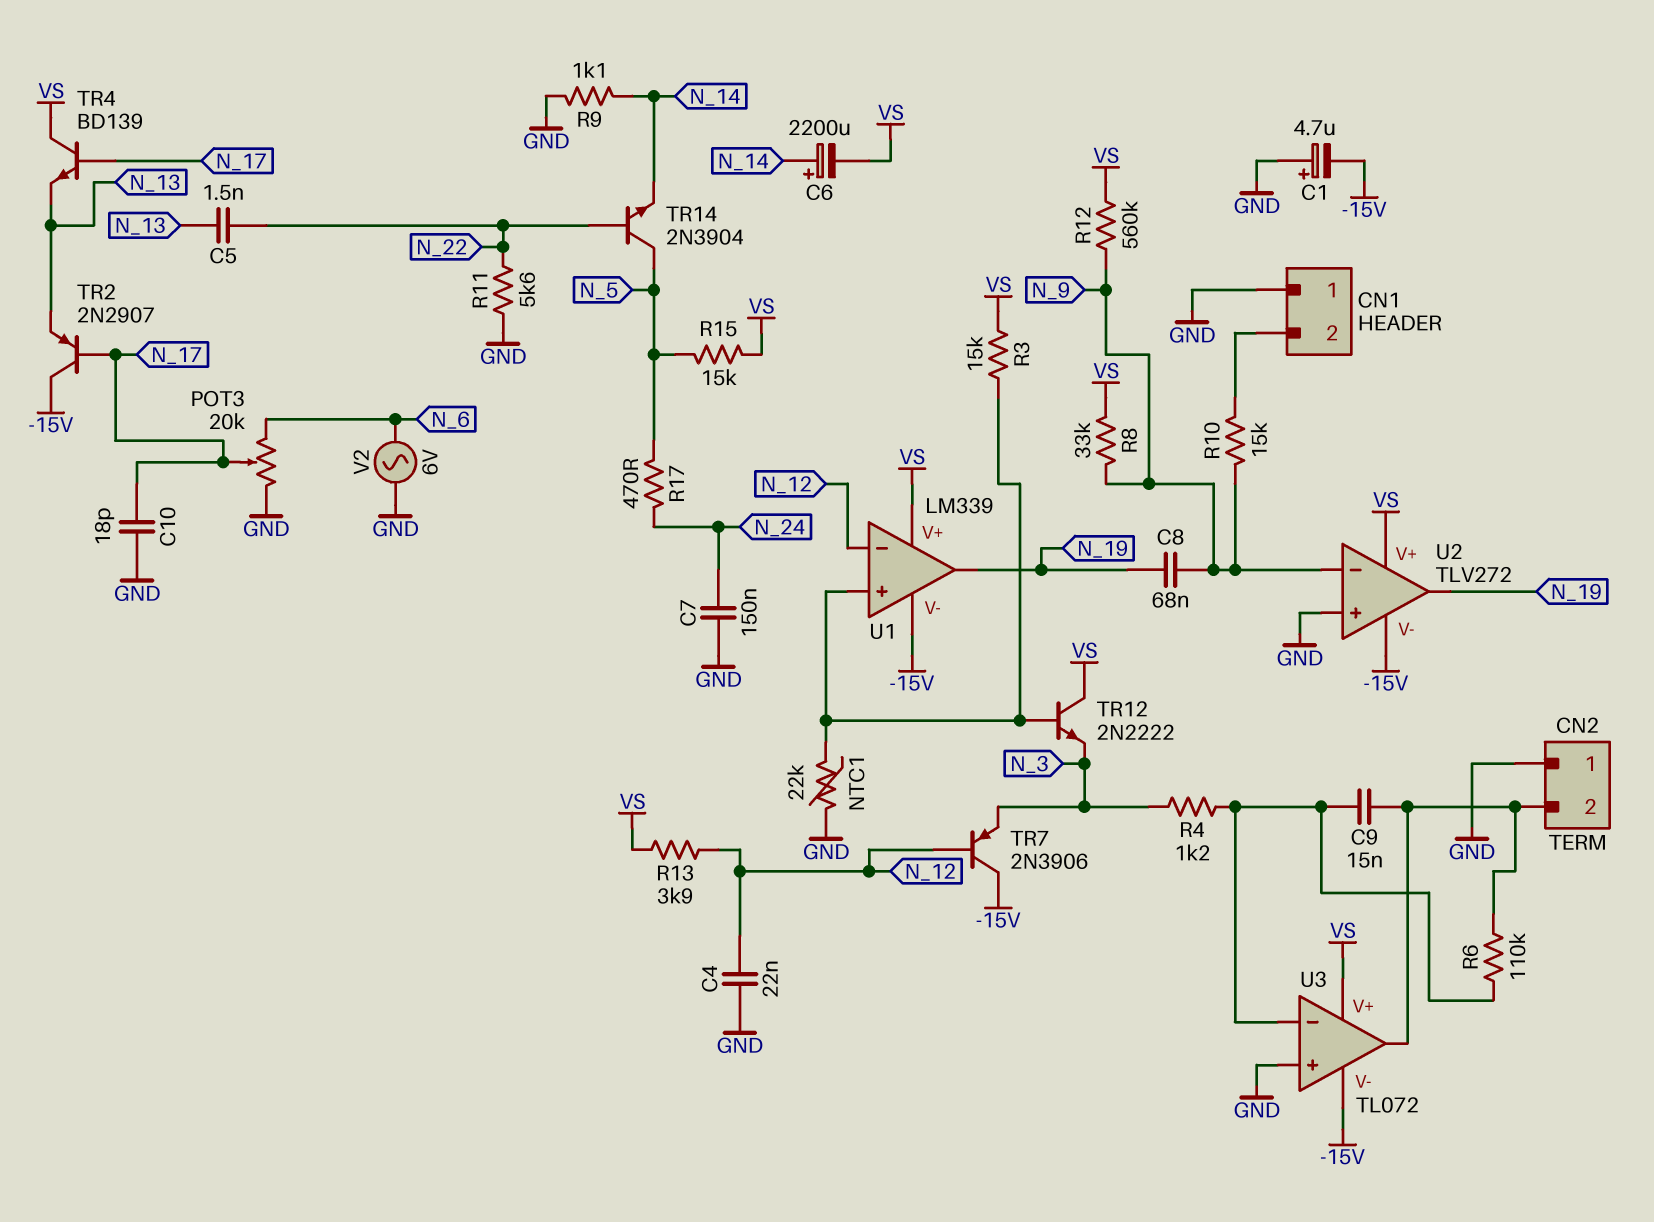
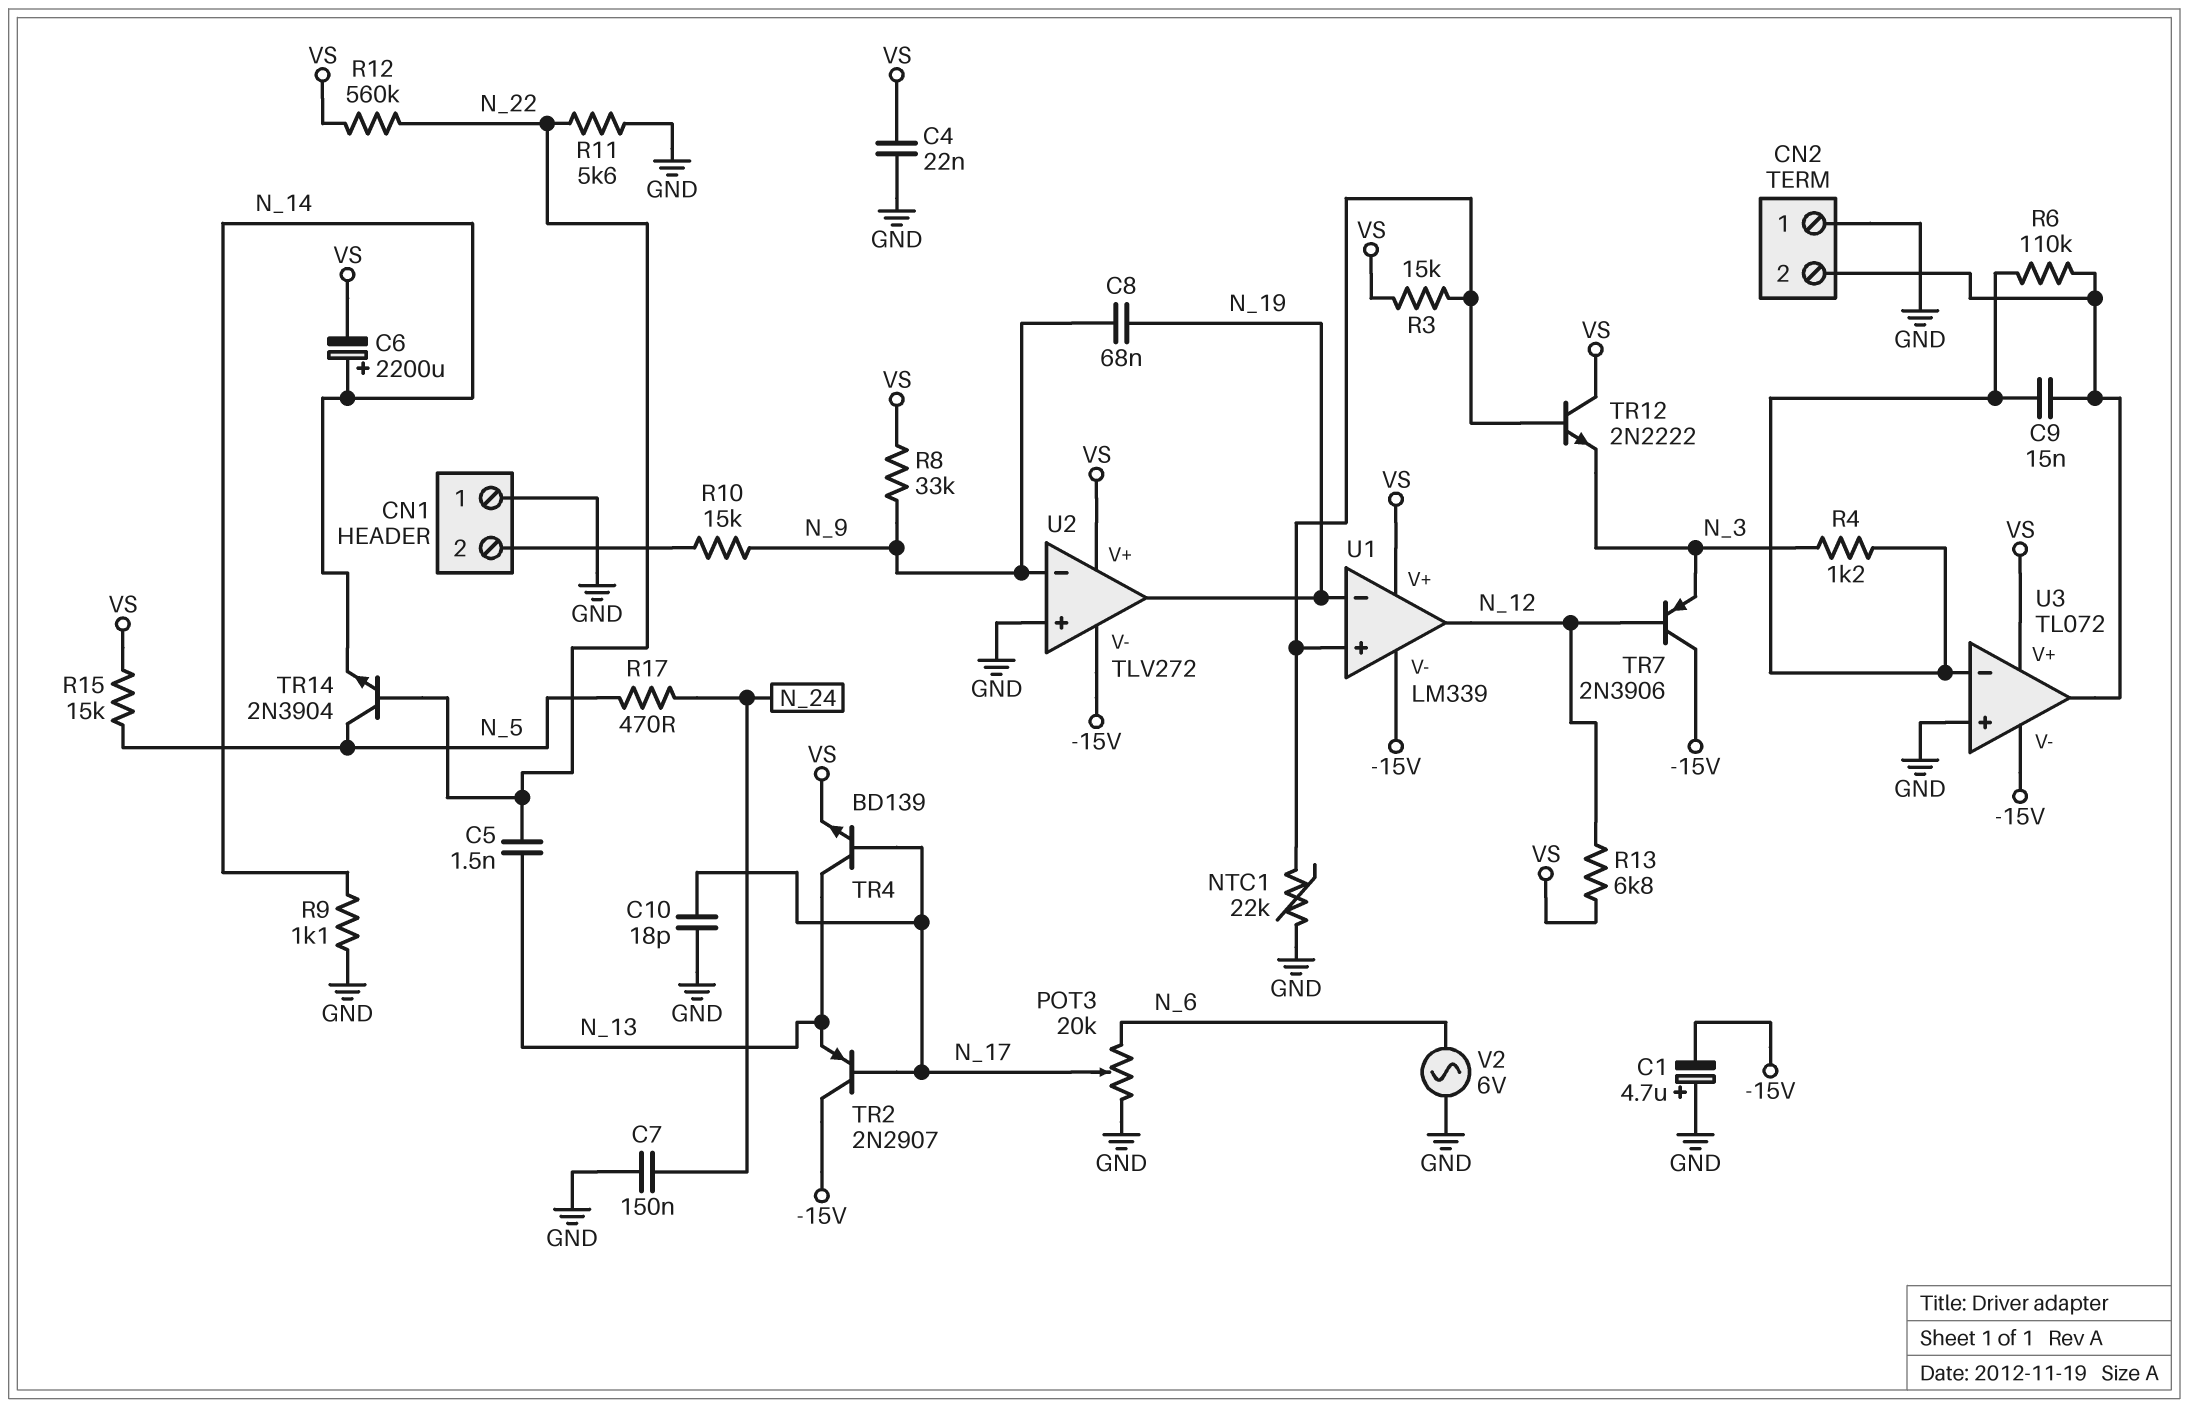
C4: 22nF (GND, N_12) -> 22nF (GND, VS)
R12: 560k (N_9, VS) -> 560k (N_22, VS)
R13: 3.9k (N_12, VS) -> 6.8k (N_12, VS)
TR4: NPN BD139 (B N_17, C VS, E N_13) -> NPN BD139 (B N_17, C N_13, E VS)
U1 pin in-: N_12 -> N_19
U1 pin out: N_19 -> N_12

